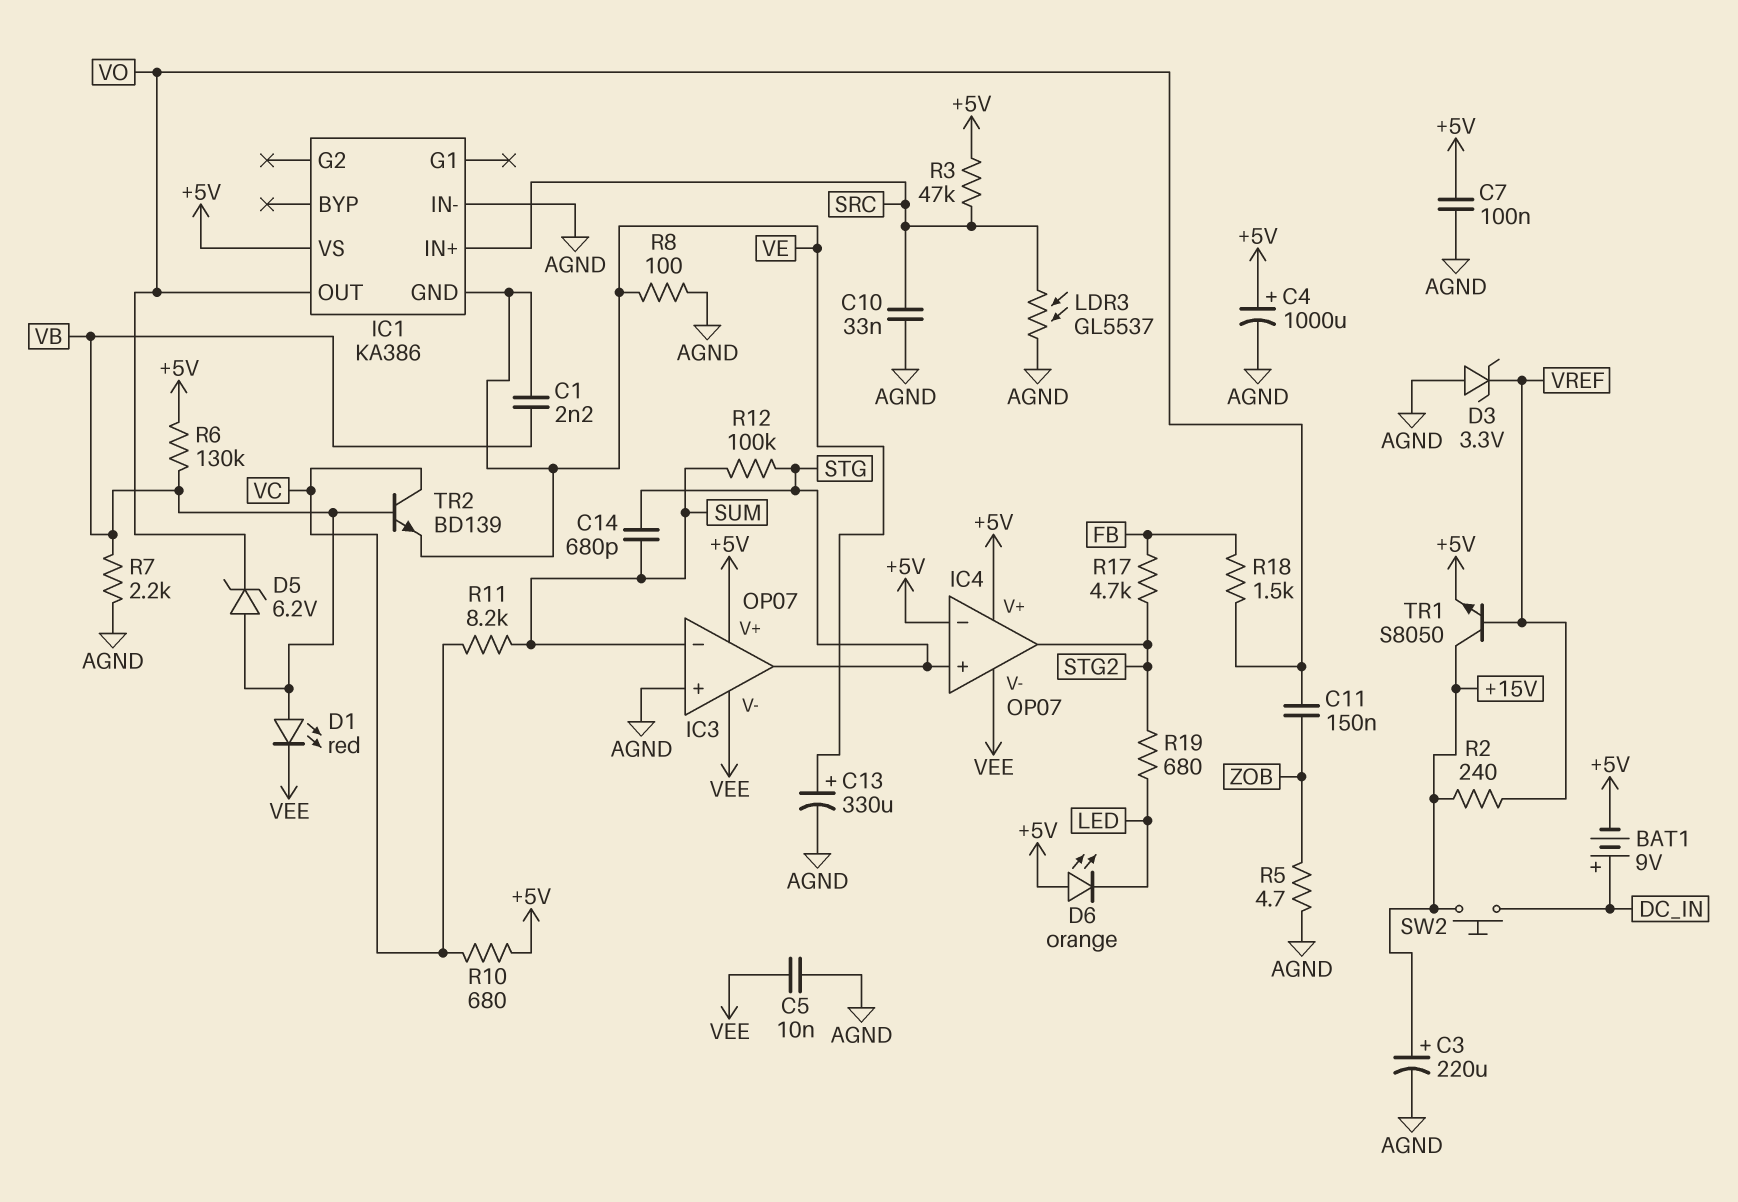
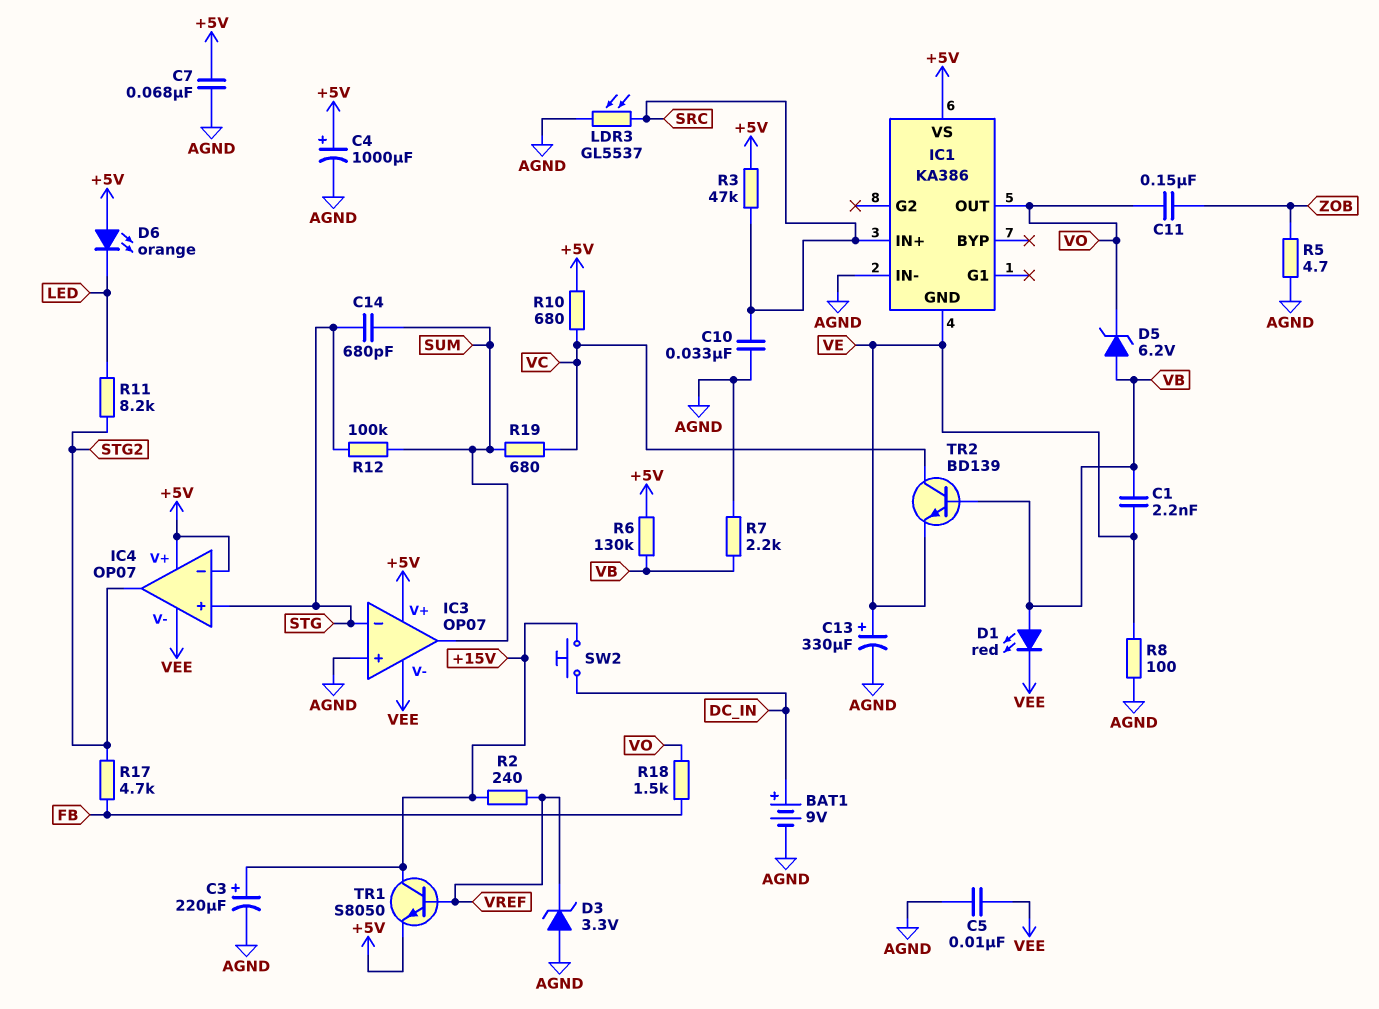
BAT1: 9V (plus DC_IN, minus +5V) -> 9V (plus DC_IN, minus AGND)
C7: 100nF (+5V, AGND) -> 68nF (+5V, AGND)
IC3 pin in-: SUM -> STG
IC3 pin out: STG -> SUM
R11: 8.2k (SUM, VC) -> 8.2k (LED, STG2)
R19: 680 (LED, STG2) -> 680 (SUM, VC)

